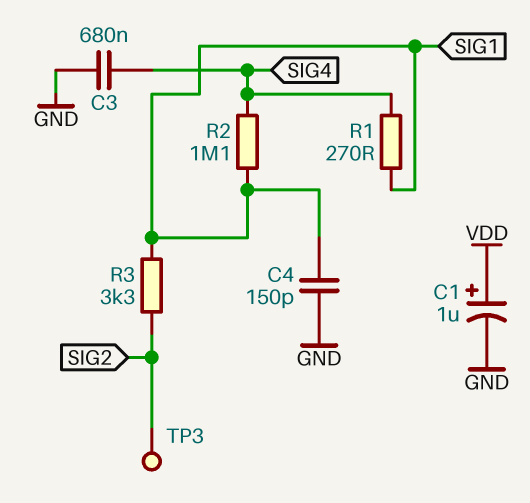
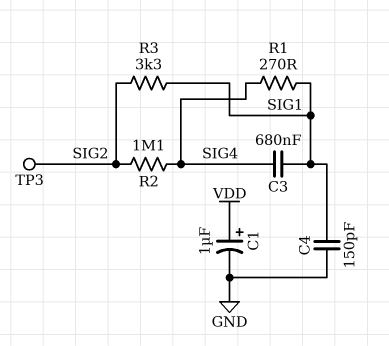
C3: 680nF (GND, SIG4) -> 680nF (SIG1, SIG4)
R2: 1.1M (SIG1, SIG4) -> 1.1M (SIG2, SIG4)

